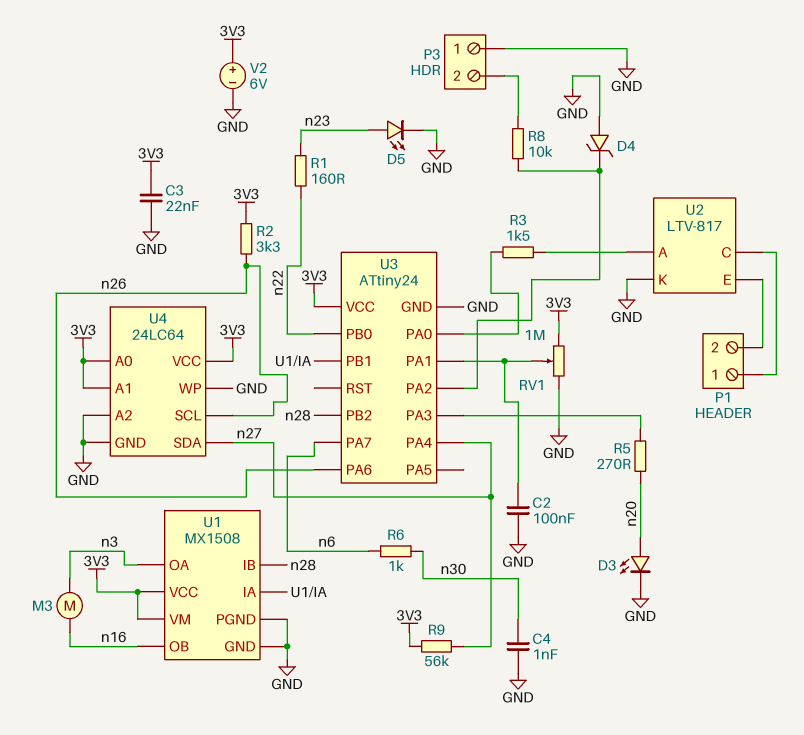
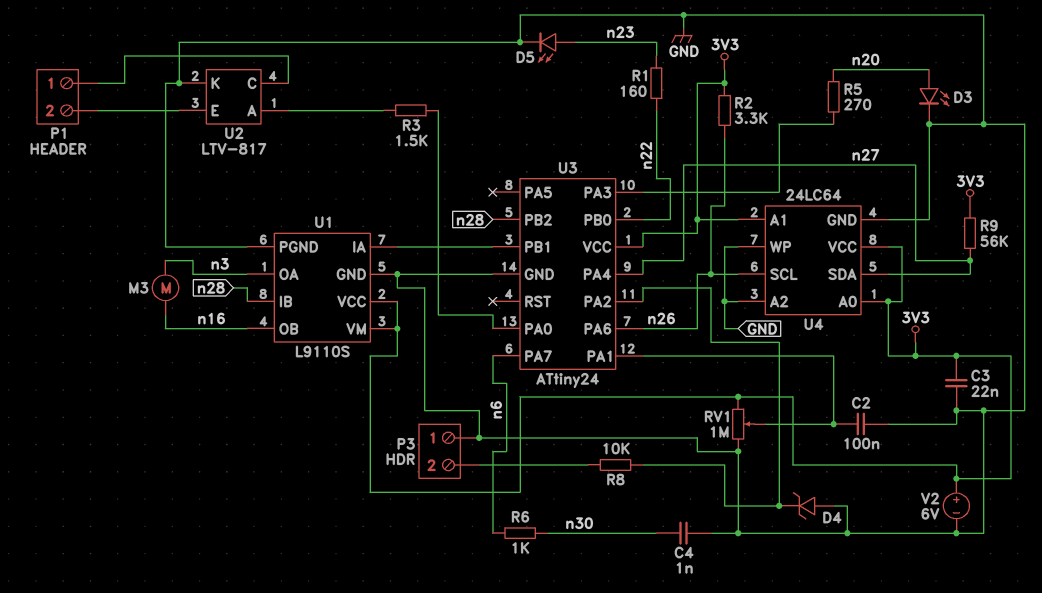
U1: MX1508 -> L9110S

